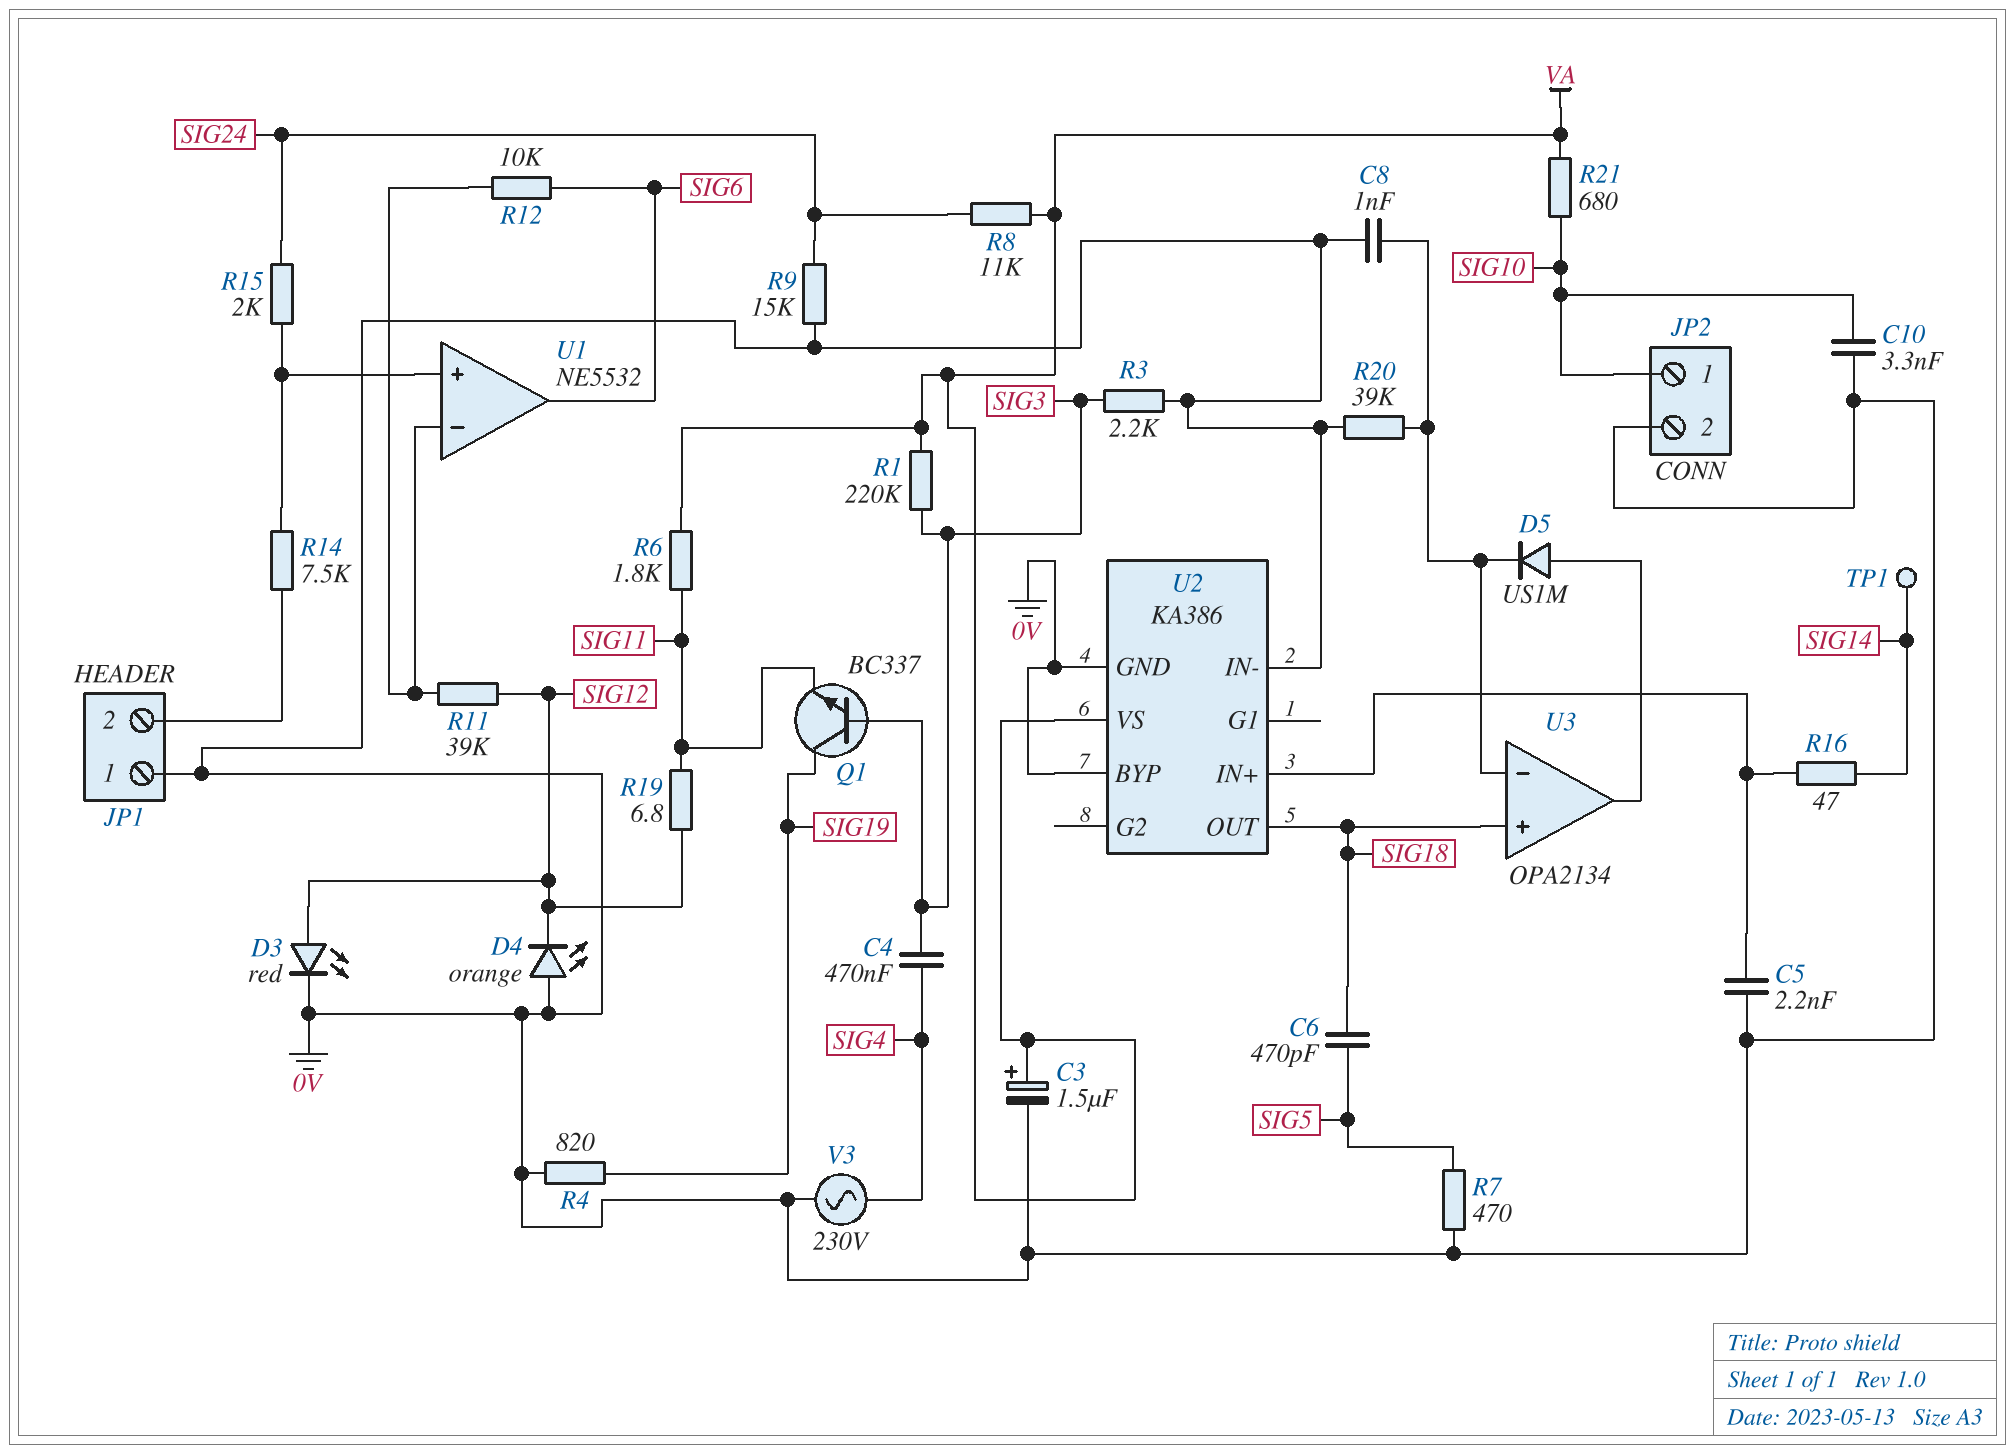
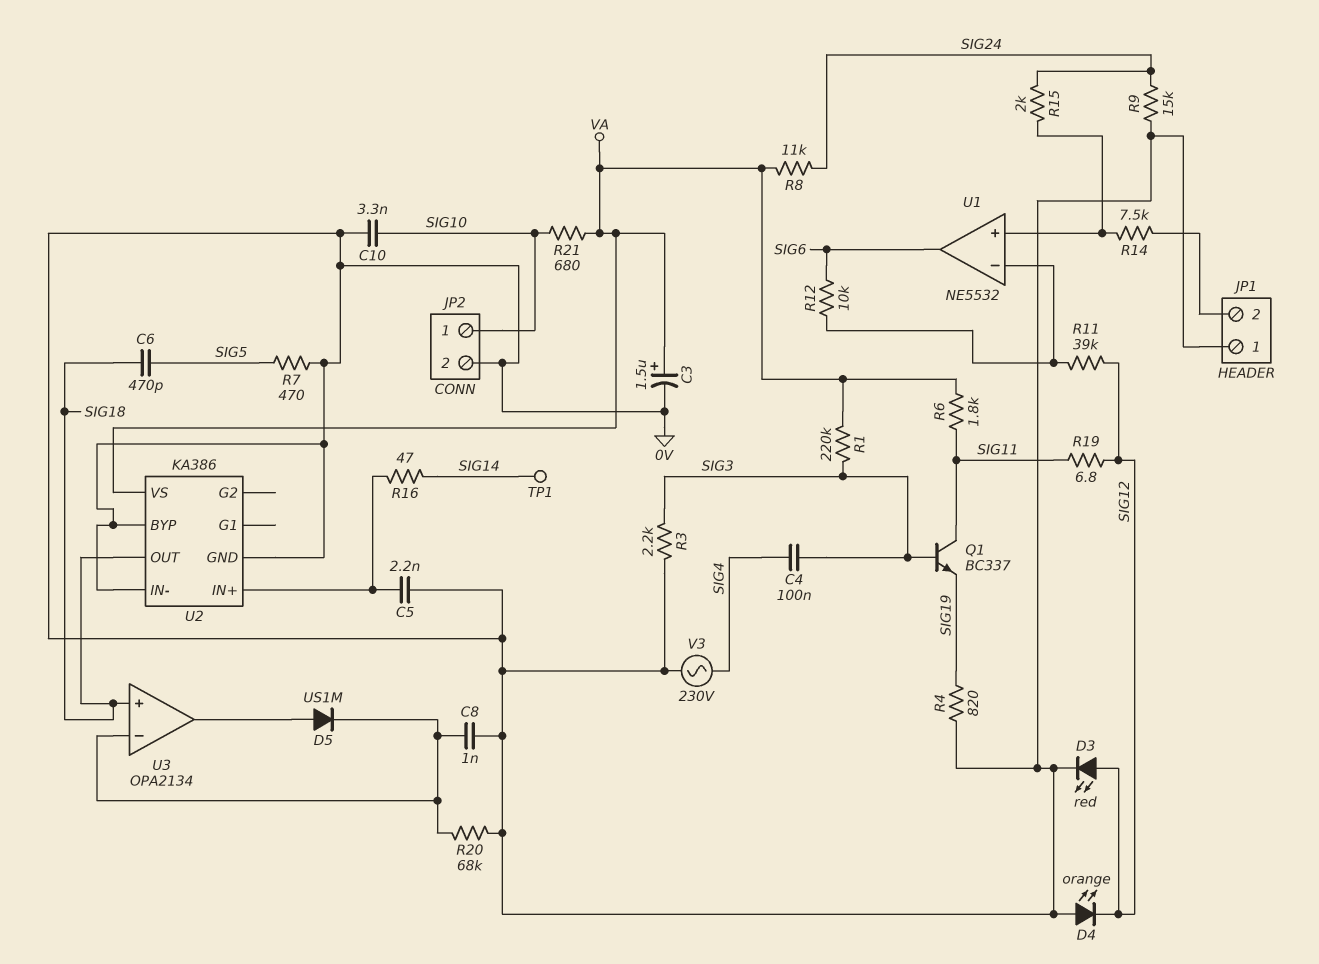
C4: 470nF (SIG3, SIG4) -> 100nF (SIG3, SIG4)
Q1: NPN BC337 (B SIG3, C SIG19, E SIG11) -> NPN BC337 (B SIG3, C SIG11, E SIG19)
R20: 39k (0V, U3/in-) -> 68k (0V, U3/in-)

